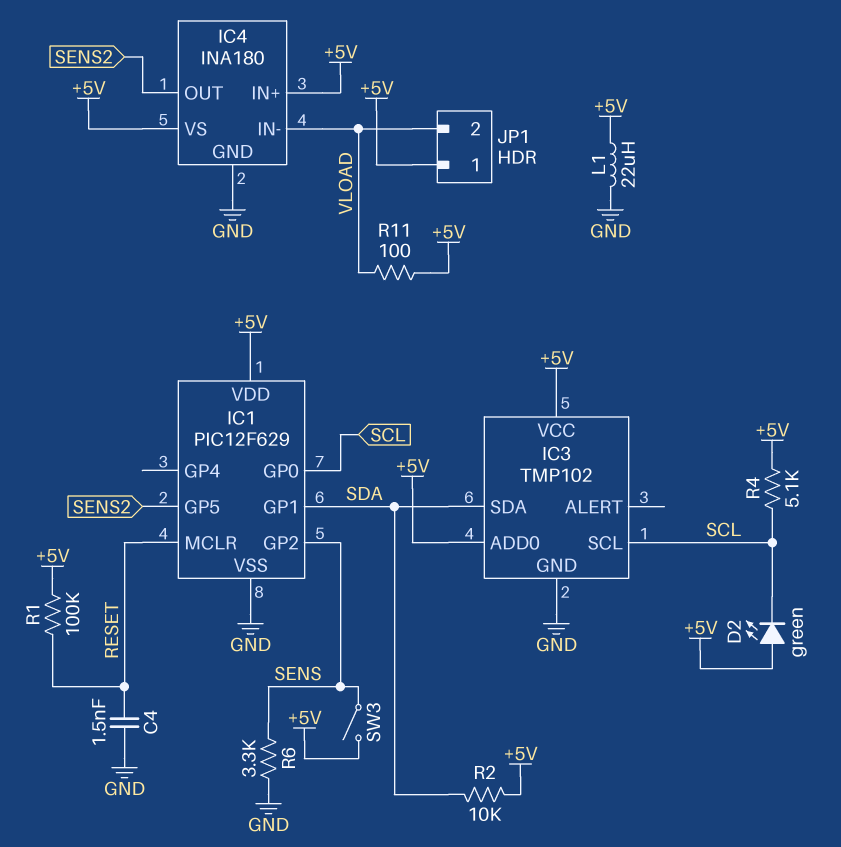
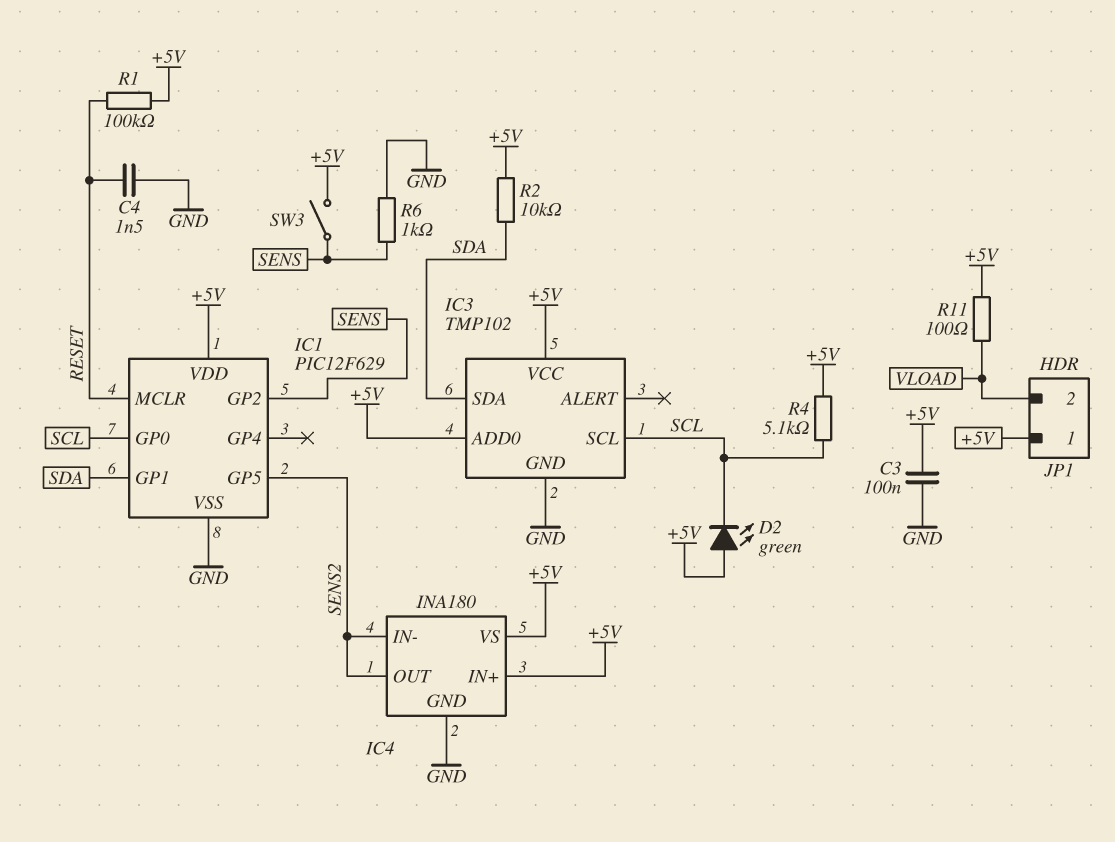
C3: none -> 100nF (+5V, GND)
IC4 pin IN-: VLOAD -> SENS2
L1: 22uH (+5V, GND) -> none
R6: 3.3k (GND, SENS) -> 1k (GND, SENS)

